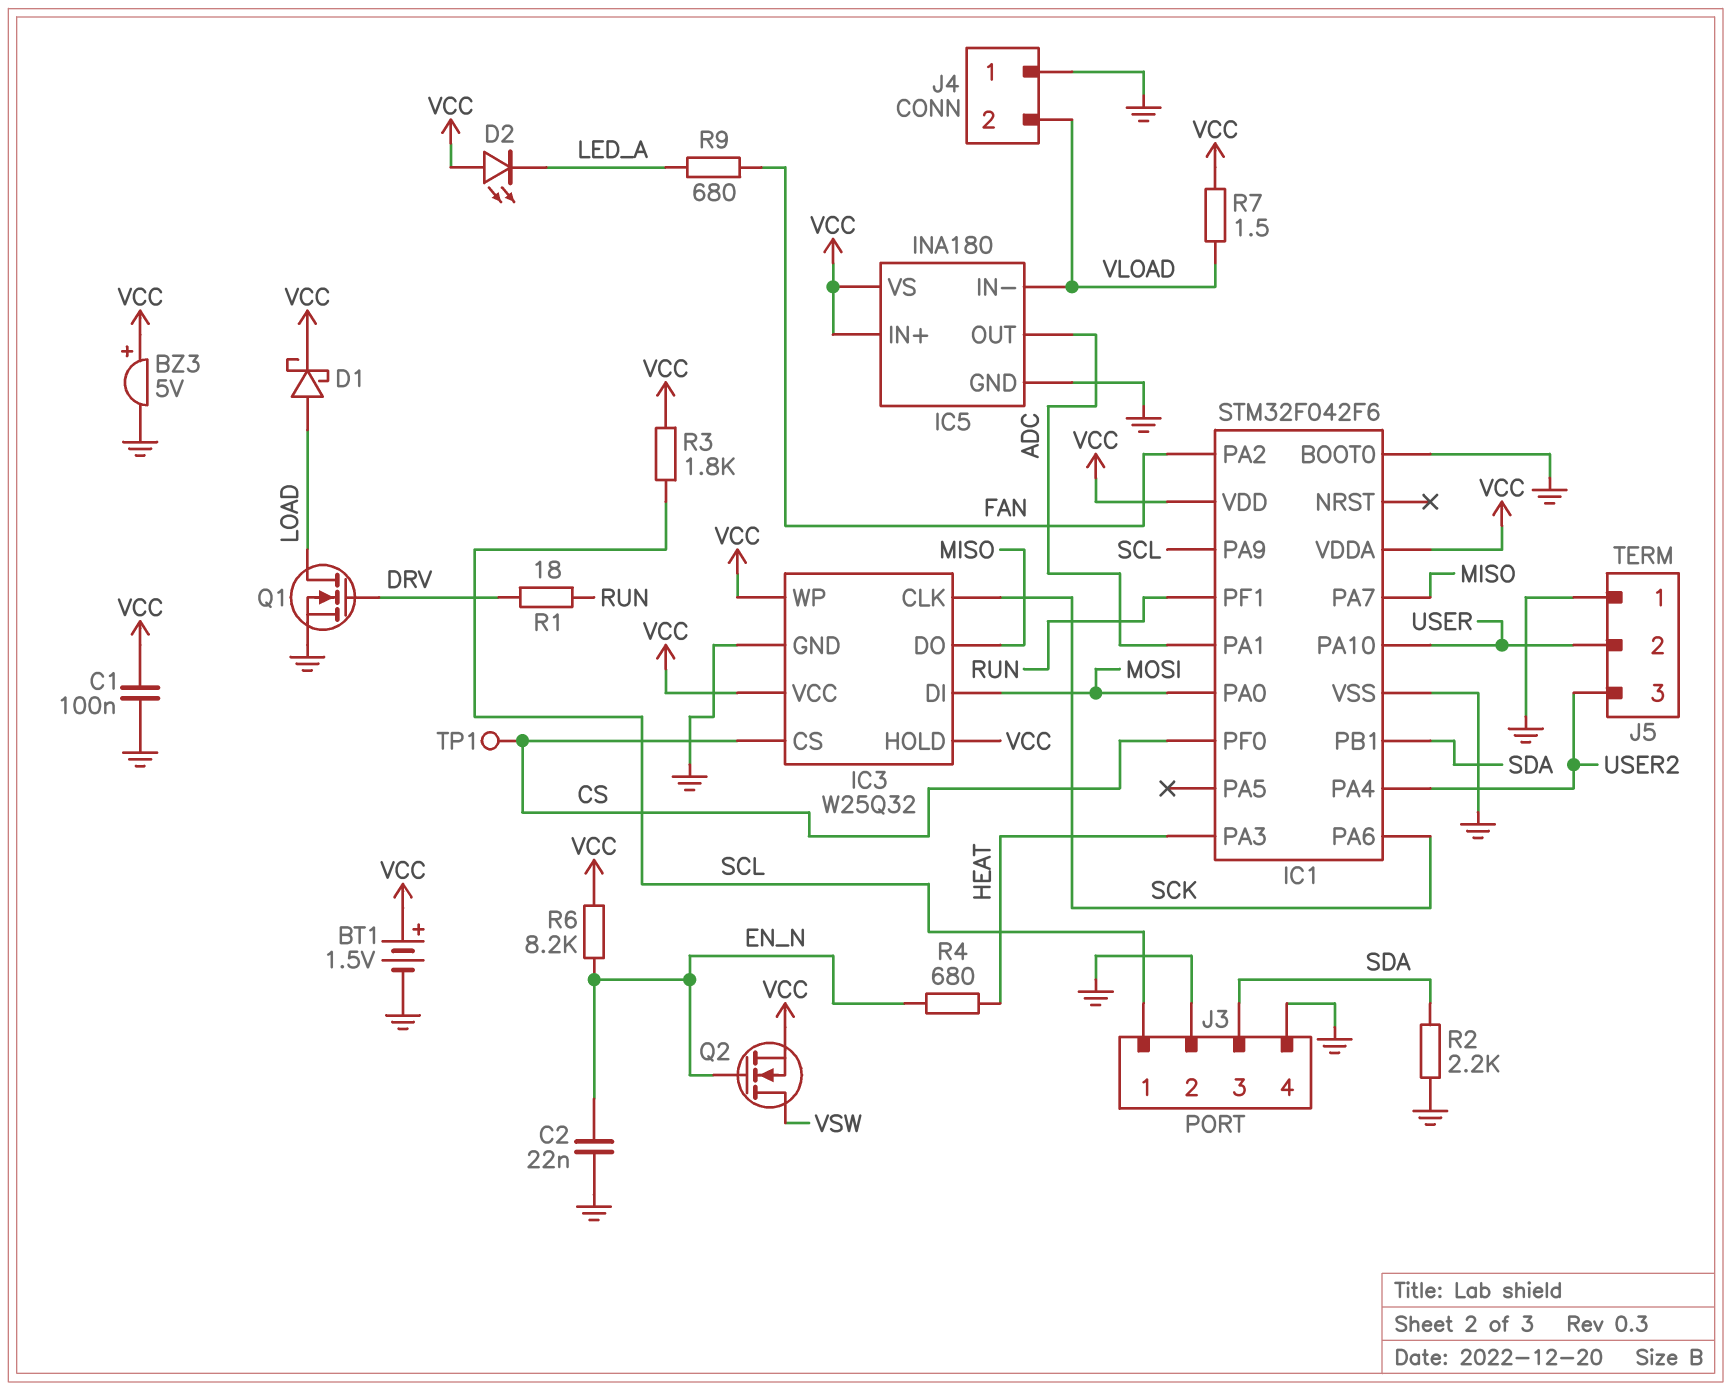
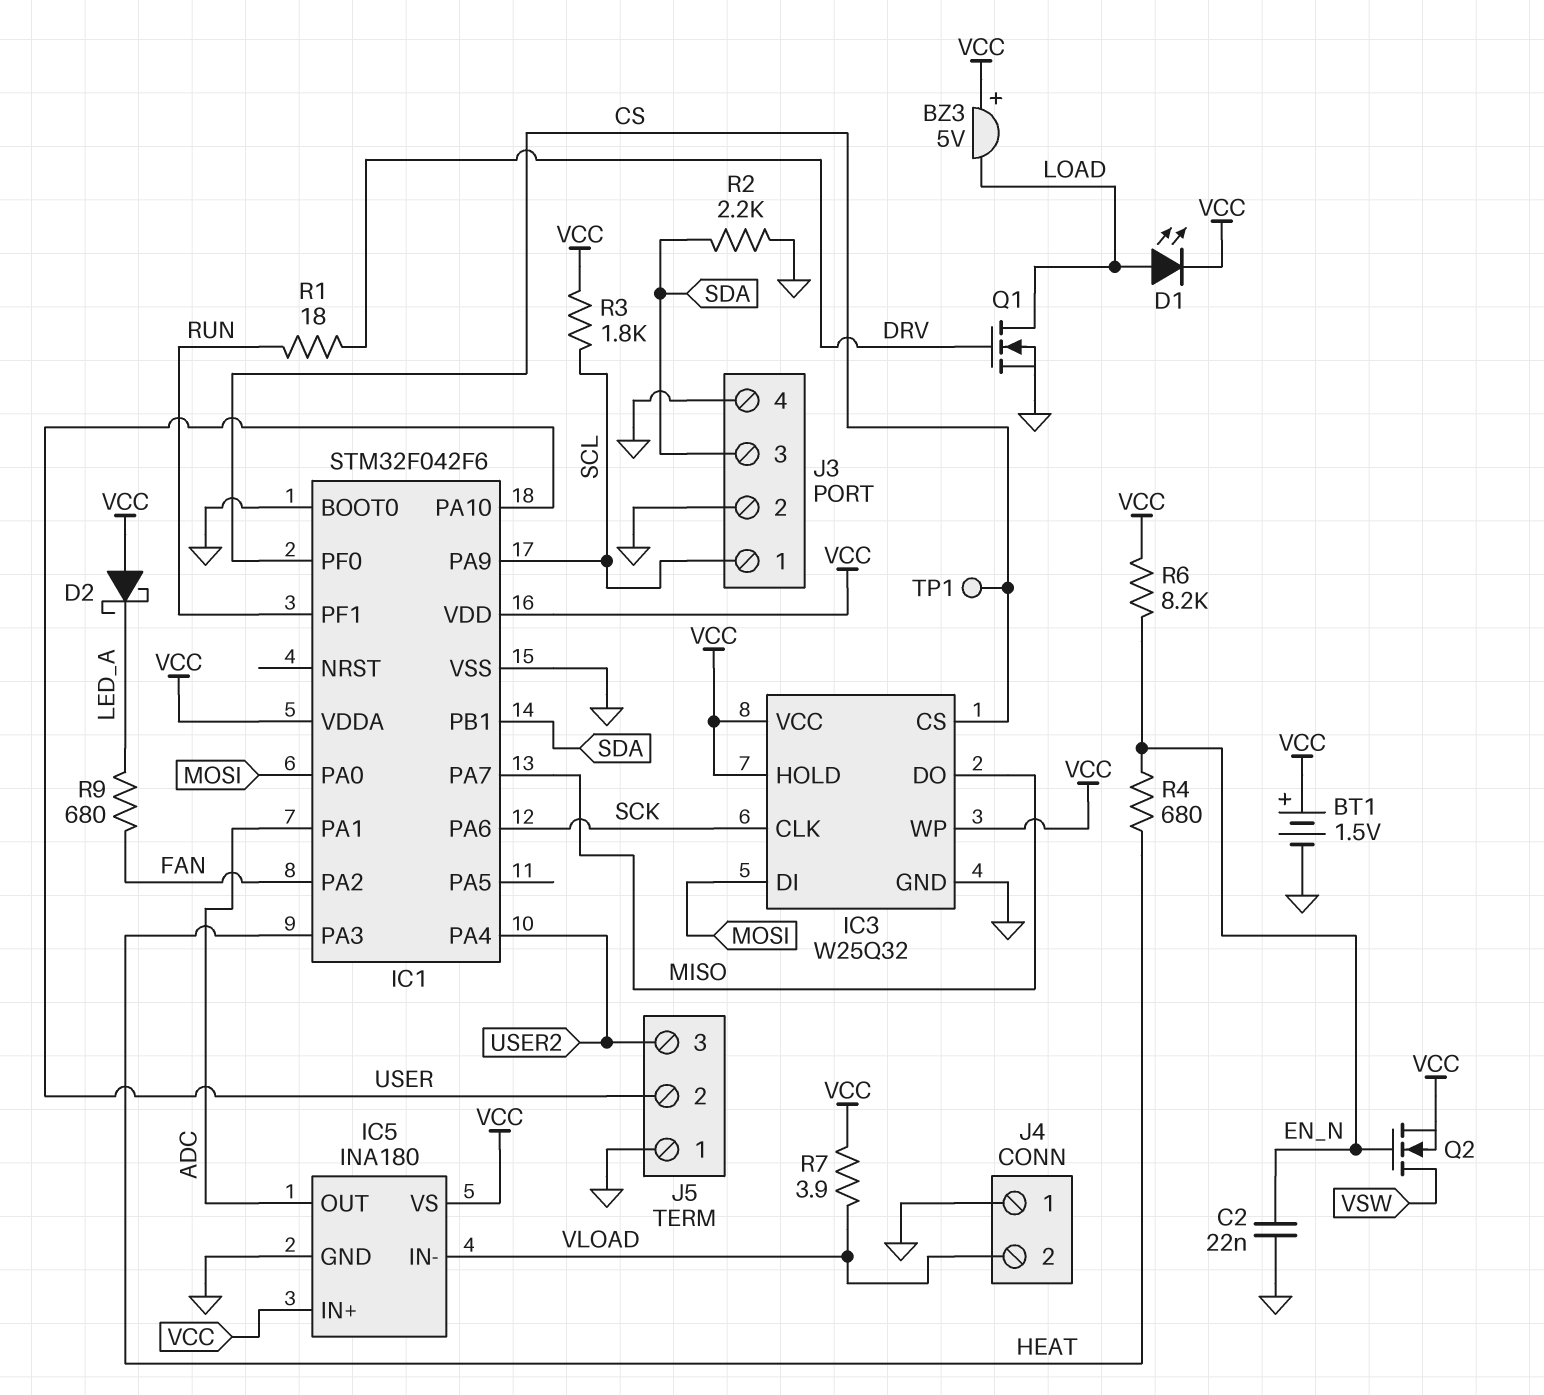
BZ3: buzzer 5V (plus VCC, minus GND) -> buzzer 5V (plus VCC, minus LOAD)
C1: 100nF (GND, VCC) -> none
D1: schottky (A LOAD, K VCC) -> LED (A LOAD, K VCC)
D2: LED (A VCC, K LED_A) -> schottky (A VCC, K LED_A)
R7: 1.5 (VCC, VLOAD) -> 3.9 (VCC, VLOAD)

